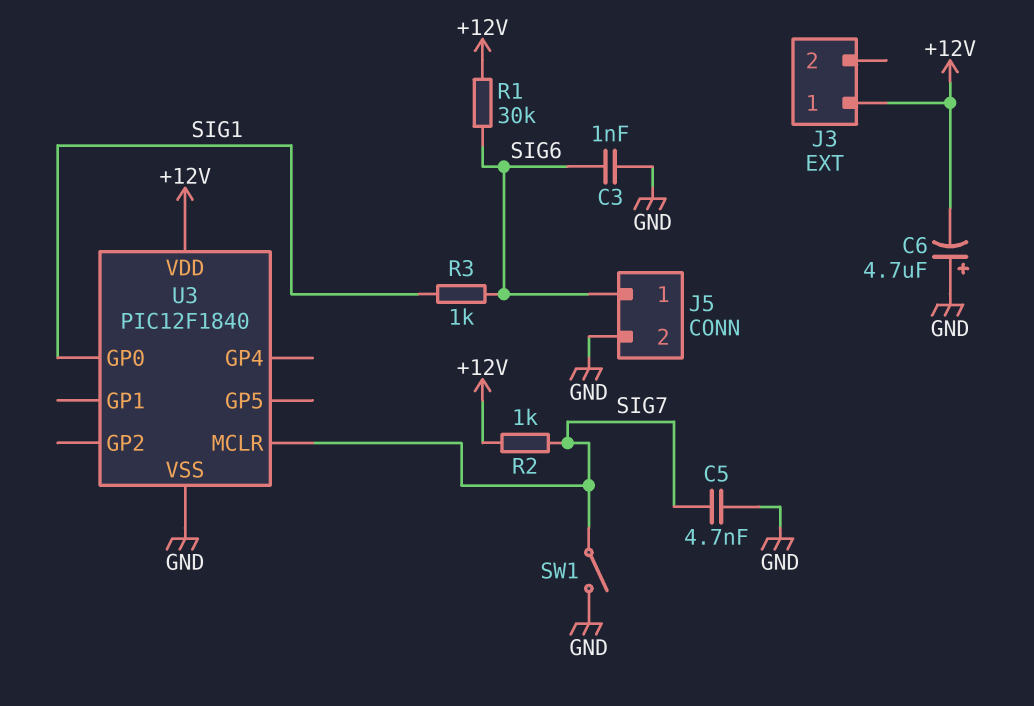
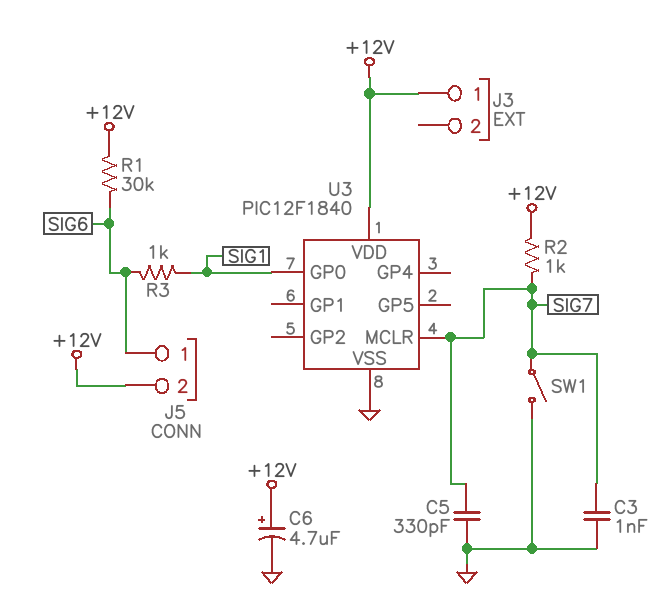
C3: 1nF (GND, SIG6) -> 1nF (GND, SIG7)
C5: 4.7nF (GND, SIG7) -> 330pF (GND, SIG7)
C6: 4.7uF (plus GND, minus +12V) -> 4.7uF (plus +12V, minus GND)
J5 pin 2: GND -> +12V

